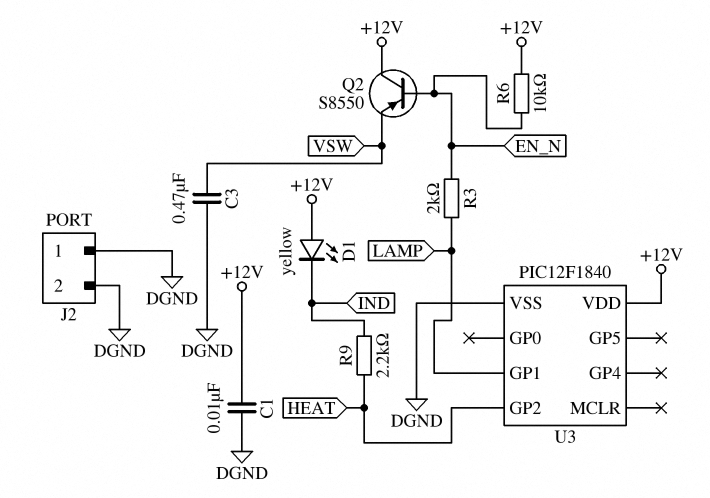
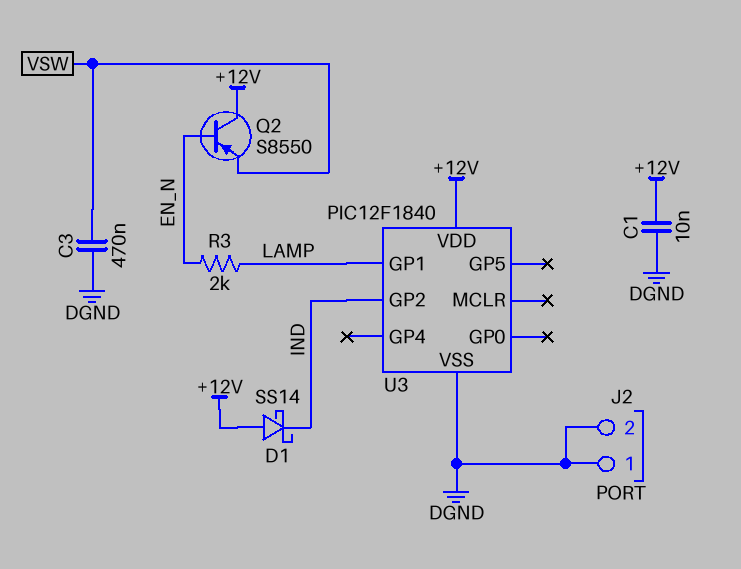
D1: LED yellow (A +12V, K IND) -> schottky SS14 (A +12V, K IND)
R6: 10k (+12V, EN_N) -> none
R9: 2.2k (HEAT, IND) -> none
U3 pin GP2: HEAT -> IND

